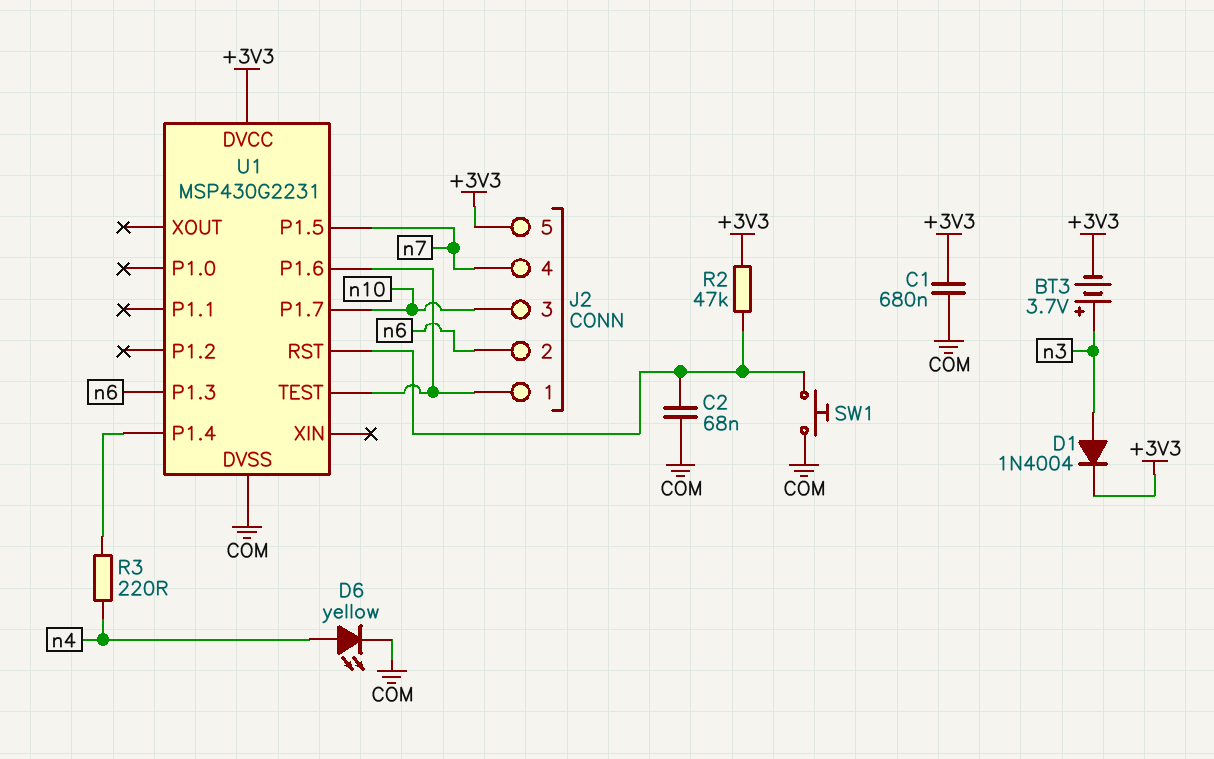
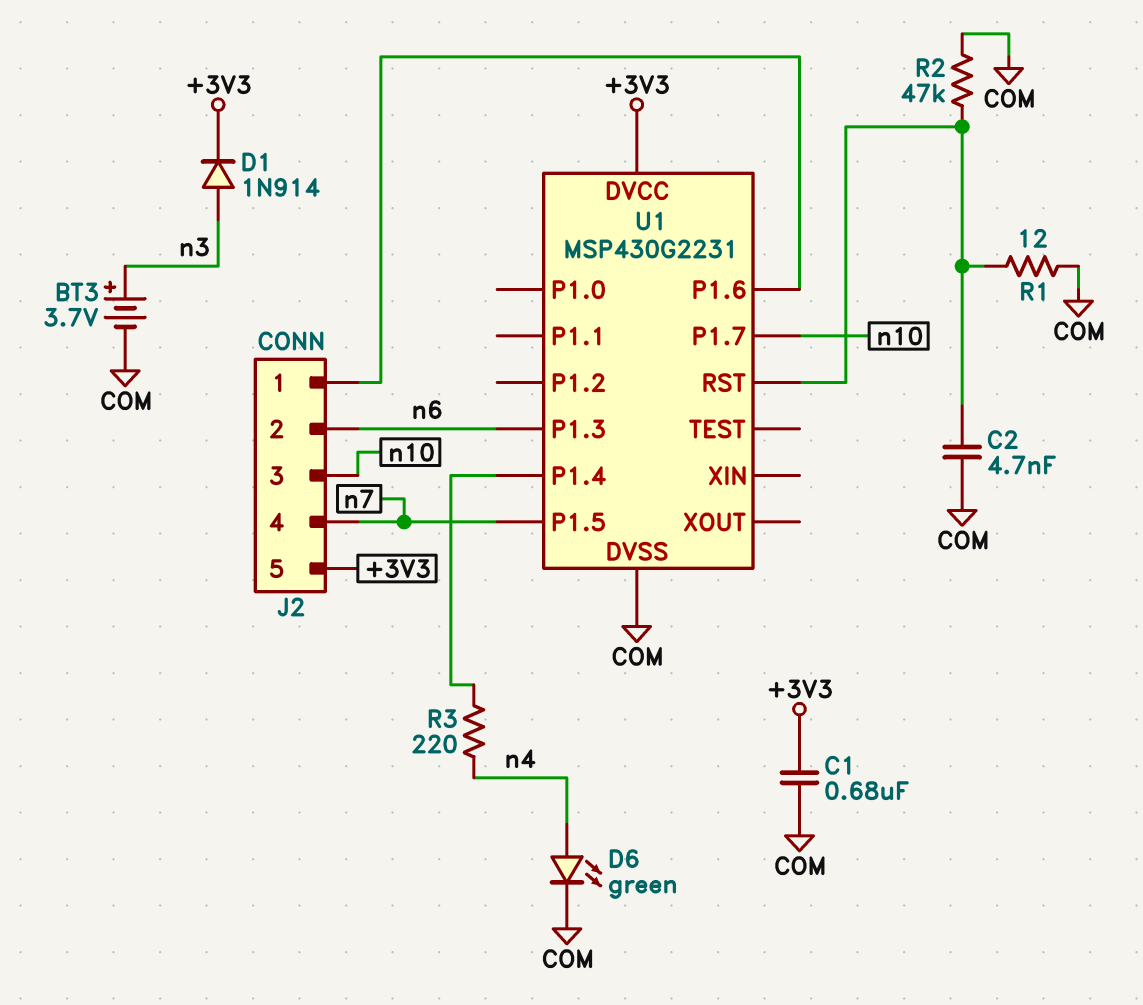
BT3: 3.7V (plus n3, minus +3V3) -> 3.7V (plus n3, minus COM)
C2: 68nF (COM, U1/RST) -> 4.7nF (COM, U1/RST)
D1: diode 1N4004 (A n3, K +3V3) -> diode 1N914 (A n3, K +3V3)
D6: LED yellow (A n4, K COM) -> LED green (A n4, K COM)
R1: none -> 12 (COM, U1/RST)
R2: 47k (+3V3, U1/RST) -> 47k (COM, U1/RST)
SW1: button (COM, U1/RST) -> none
U1 pin TEST: J2/1 -> none

